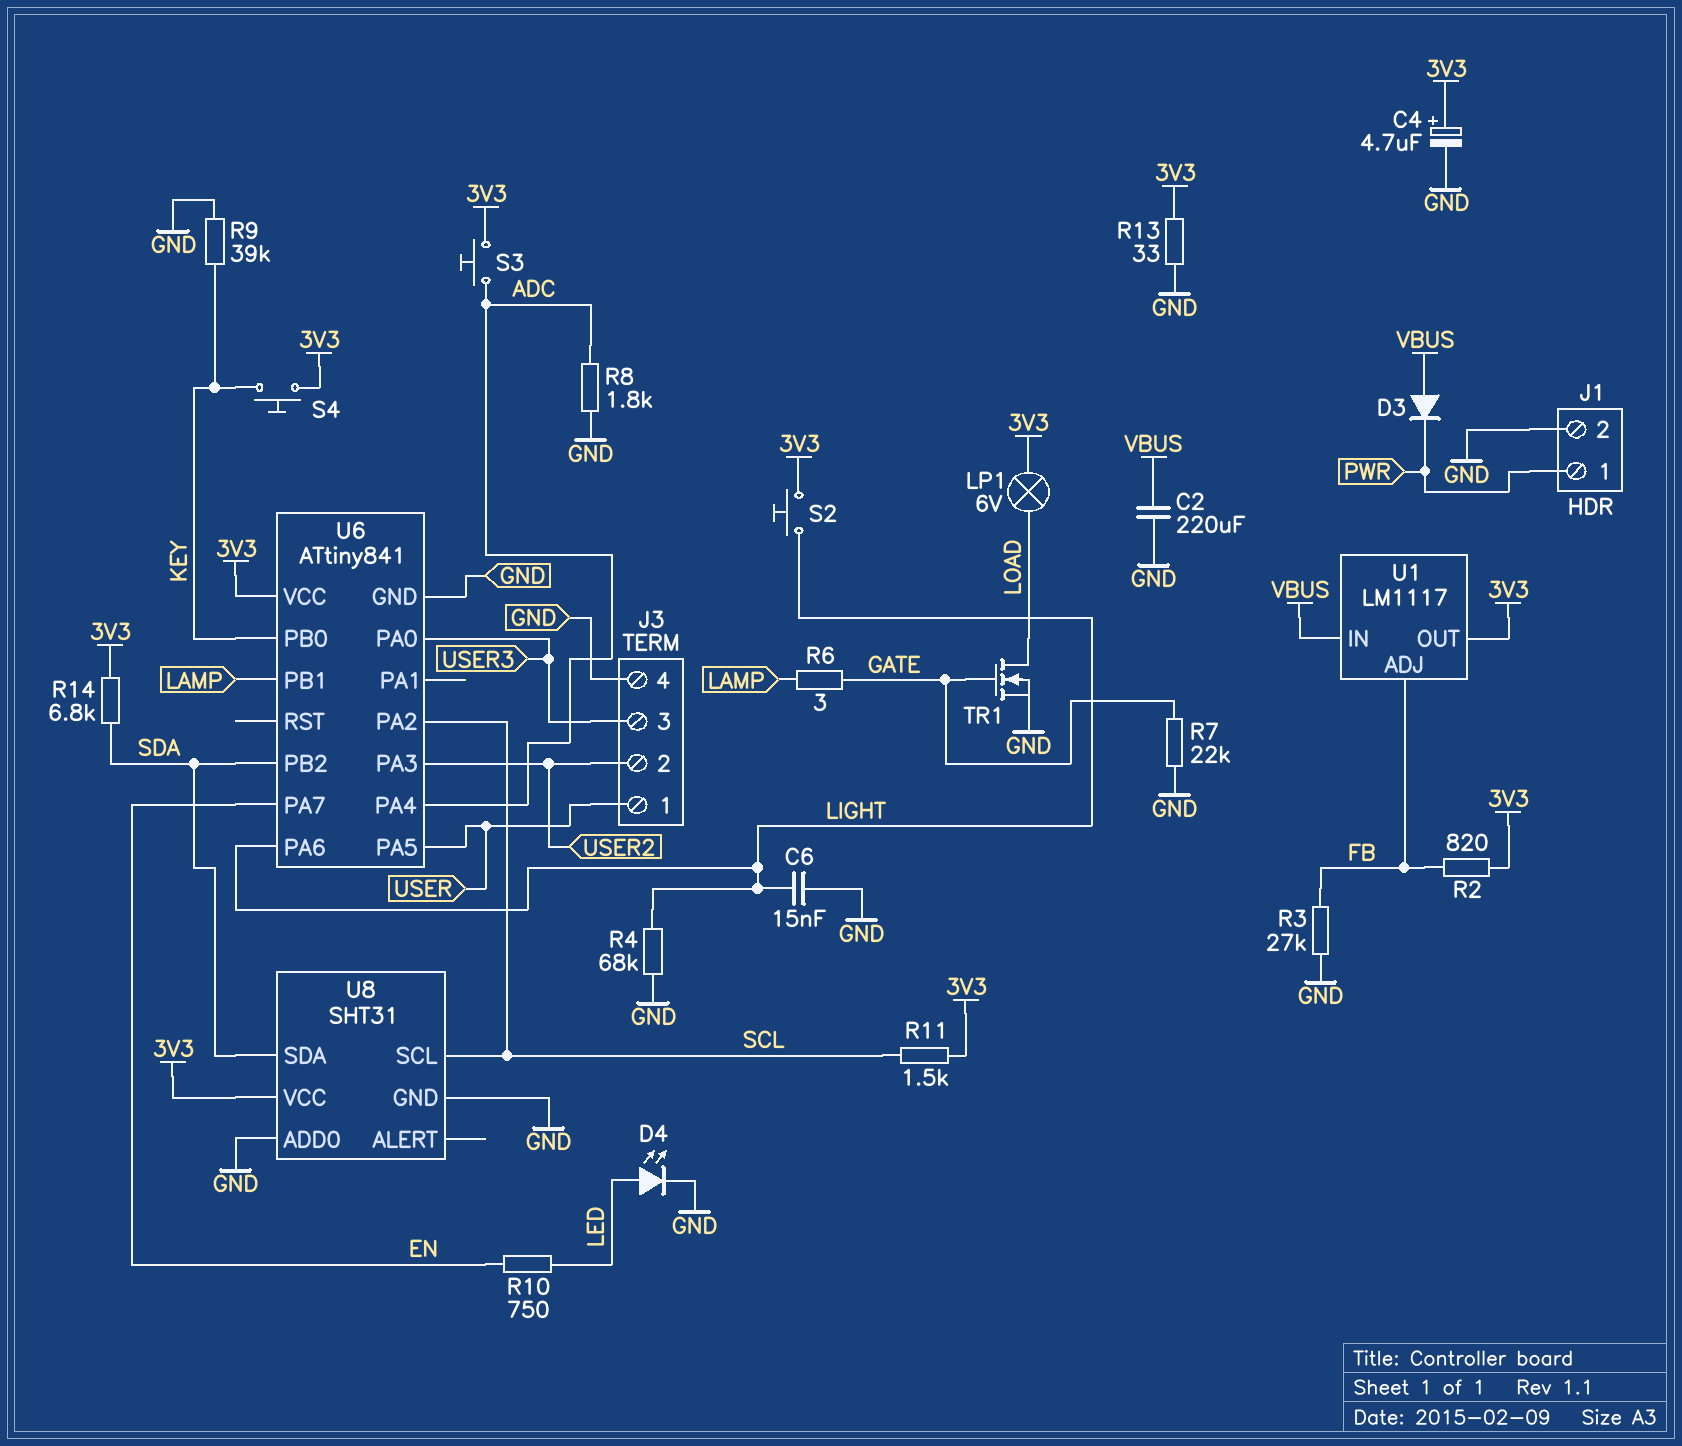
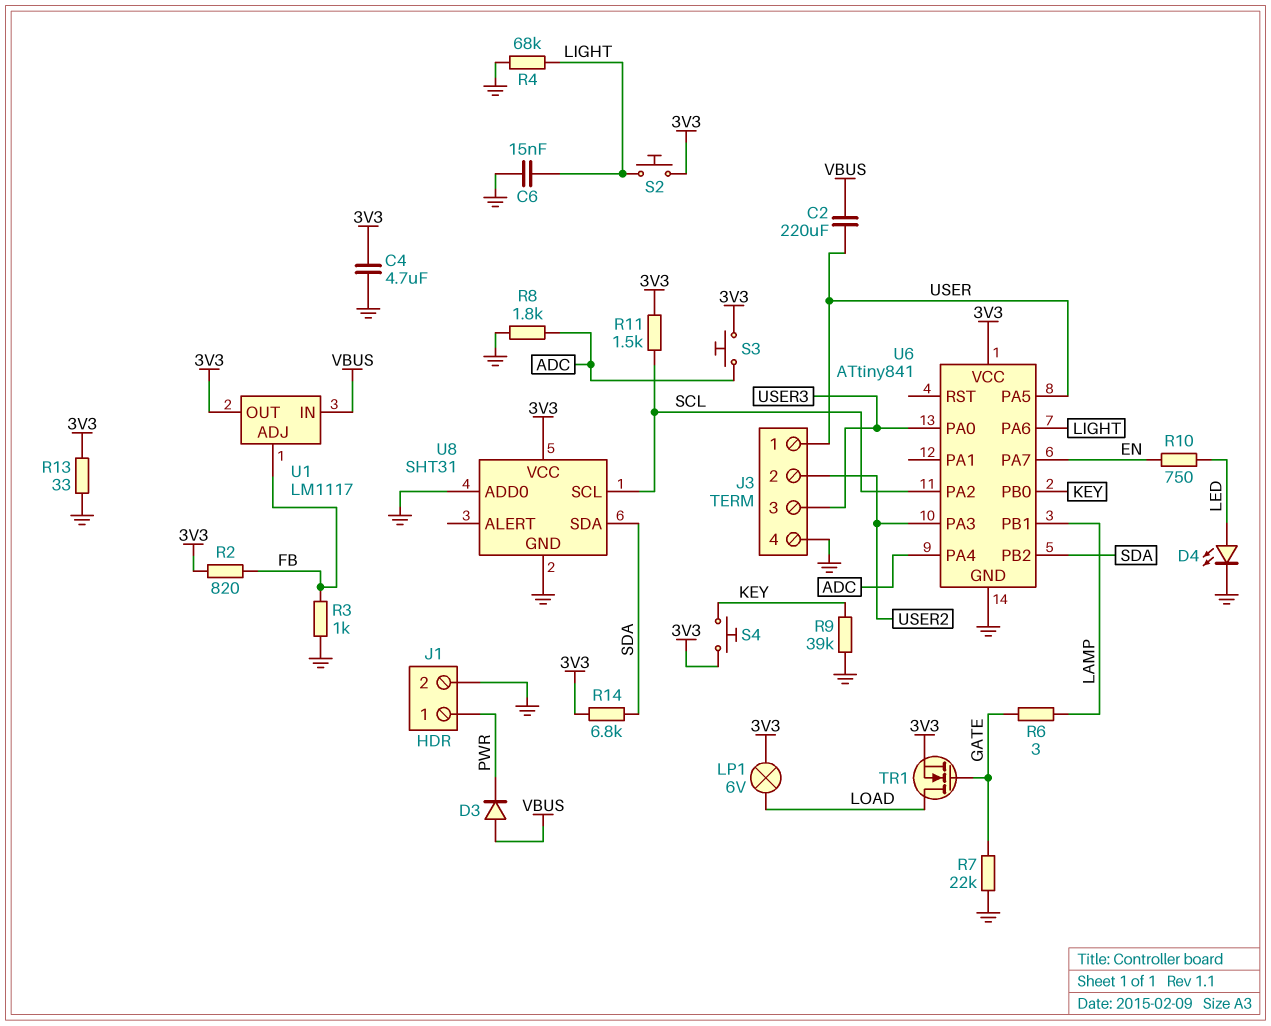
C2: 220uF (GND, VBUS) -> 220uF (USER, VBUS)
C4: 4.7uF (plus 3V3, minus GND) -> 4.7uF (3V3, GND)
R3: 27k (FB, GND) -> 1k (FB, GND)
TR1: NMOS (G GATE, D LOAD, S GND) -> NMOS (G GATE, D LOAD, S 3V3)

